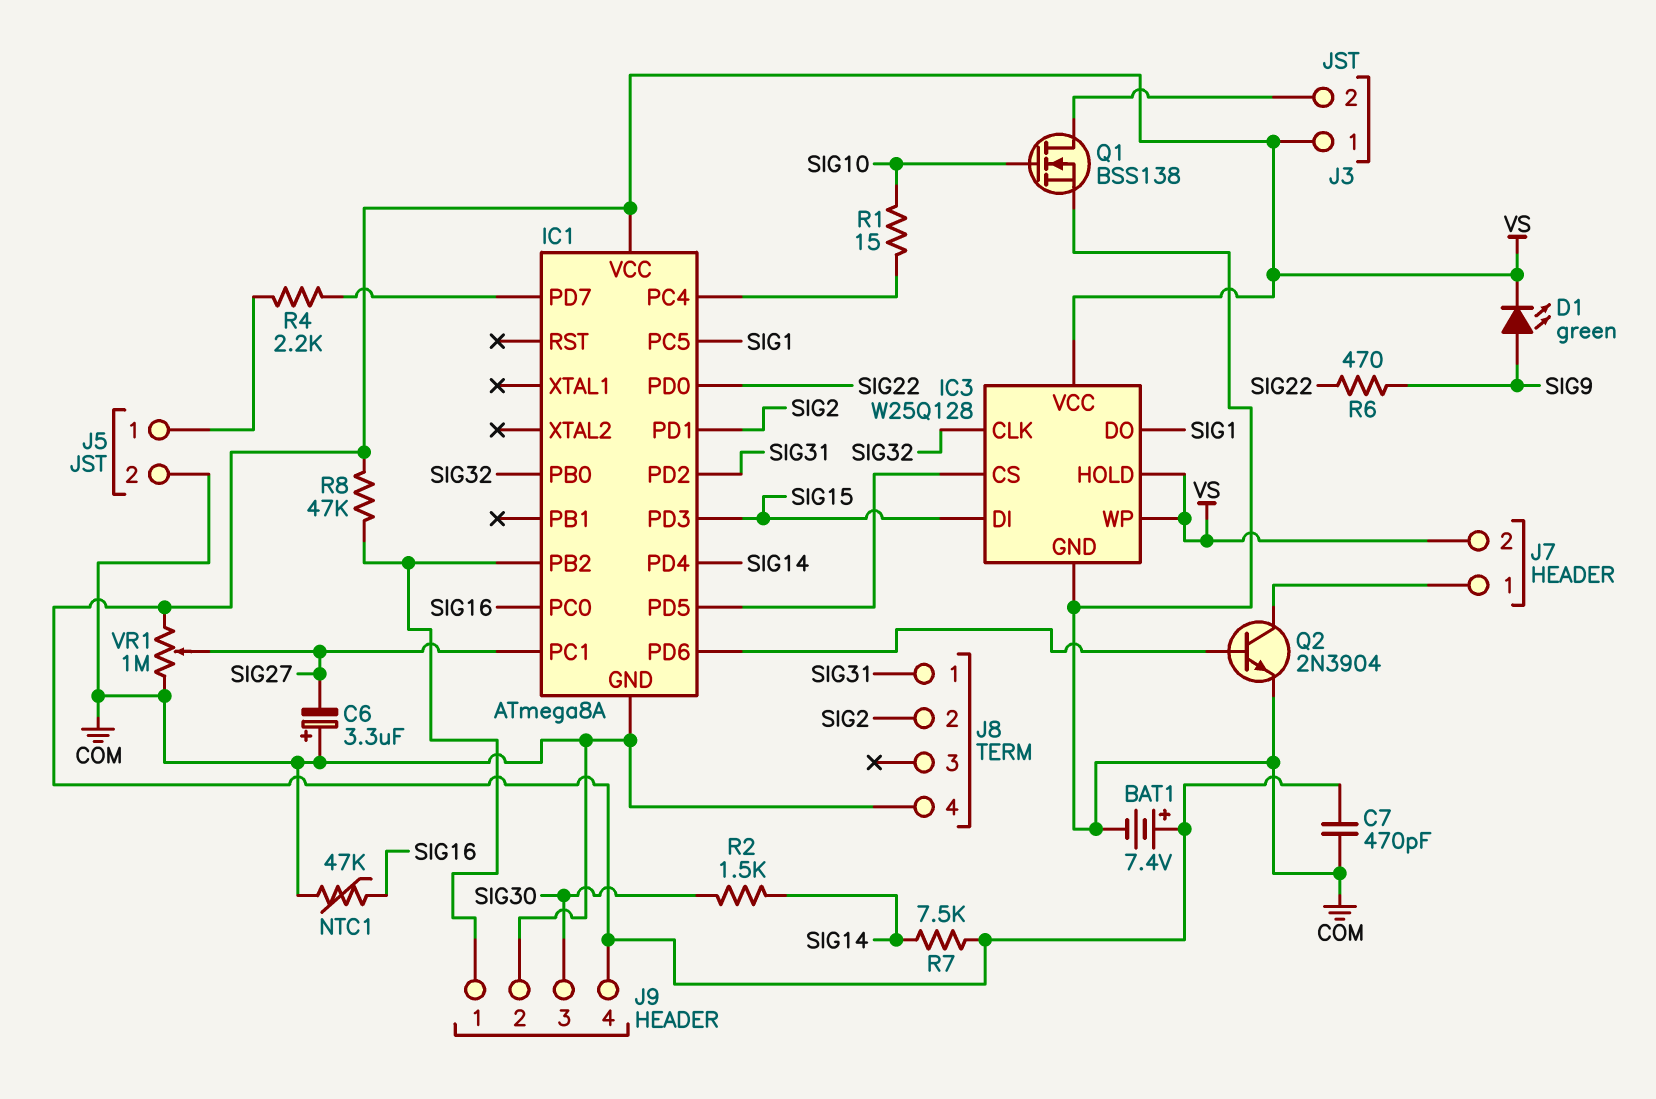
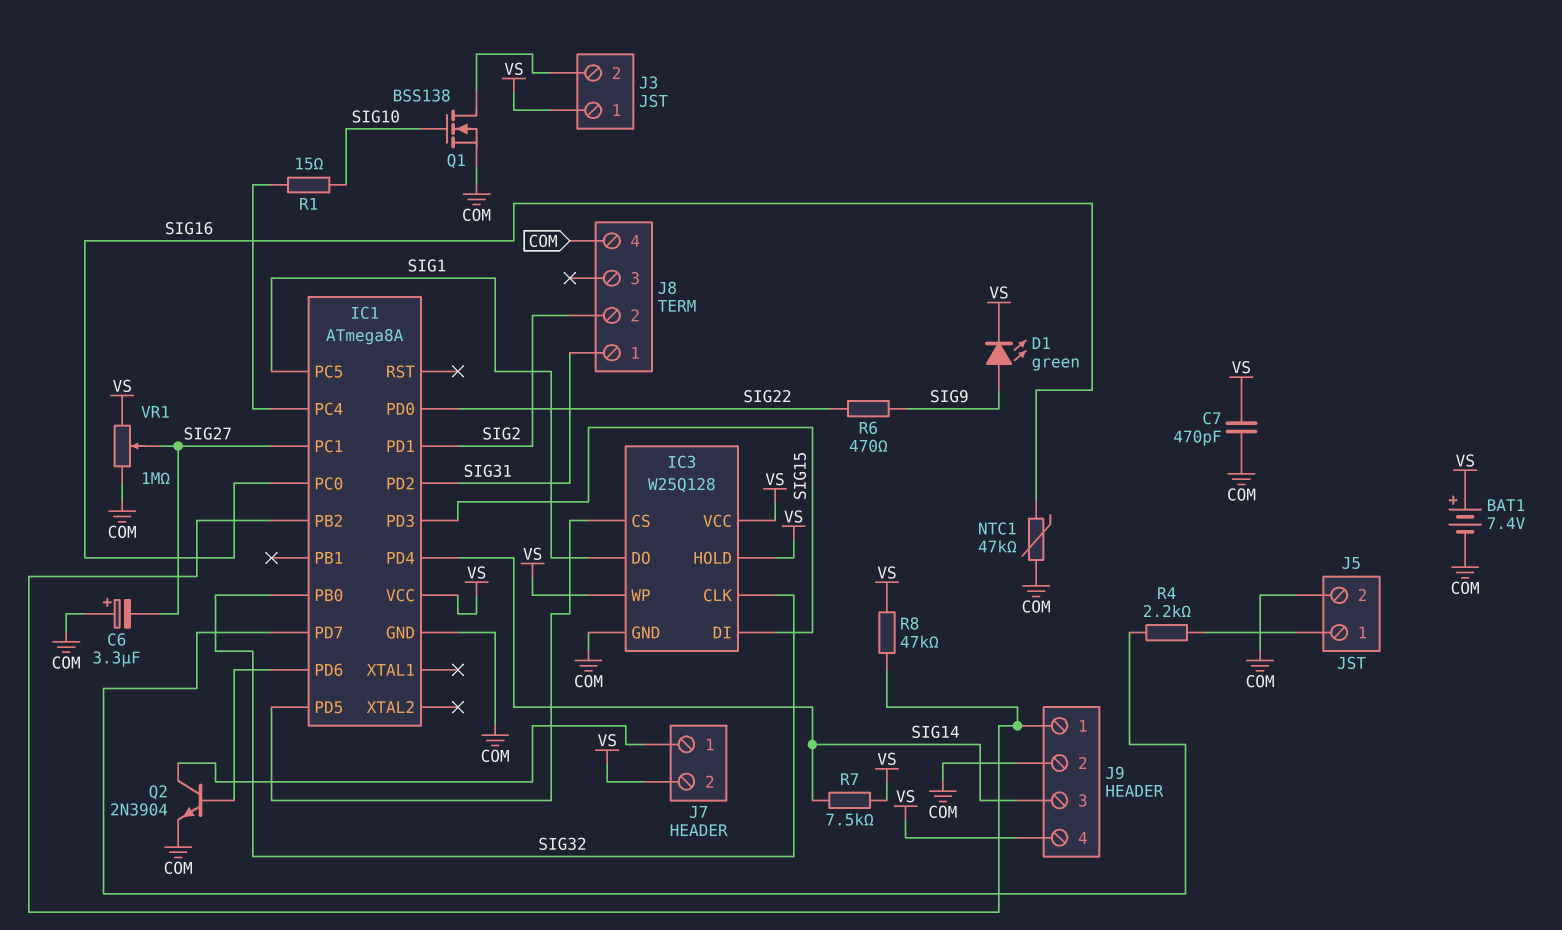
J9 pin 3: SIG30 -> SIG14
R2: 1.5k (SIG14, SIG30) -> none

